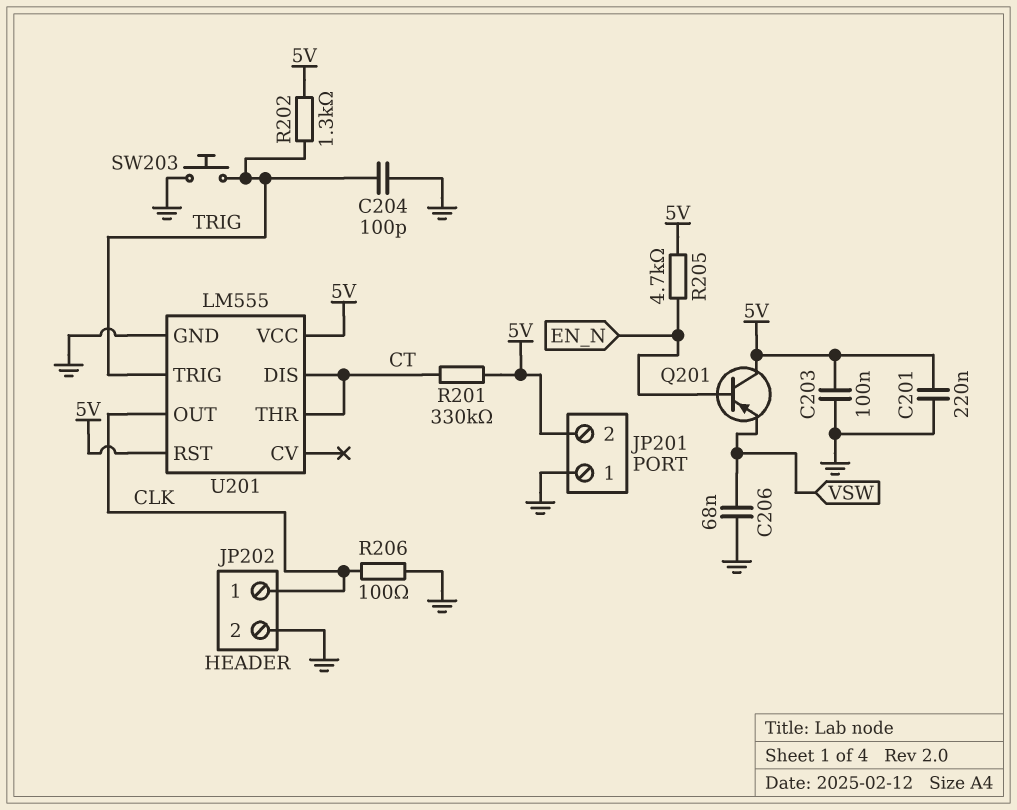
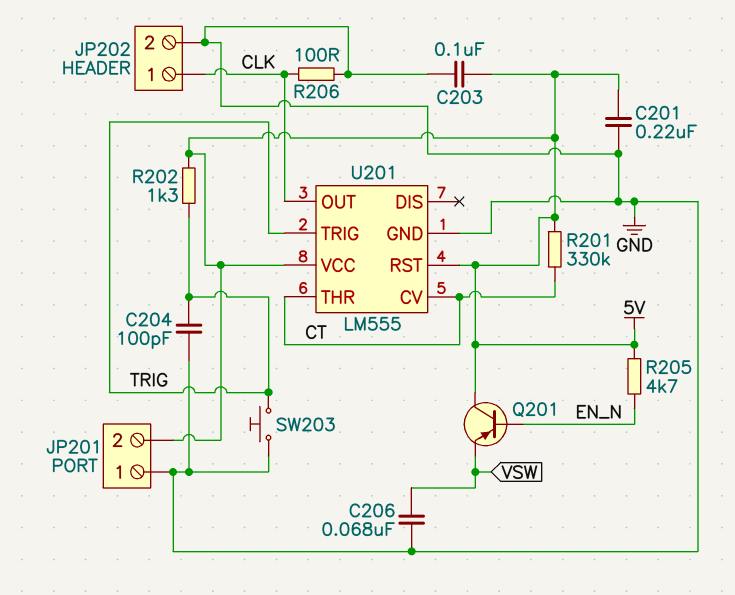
U201 pin CV: none -> CT
U201 pin DIS: CT -> none

